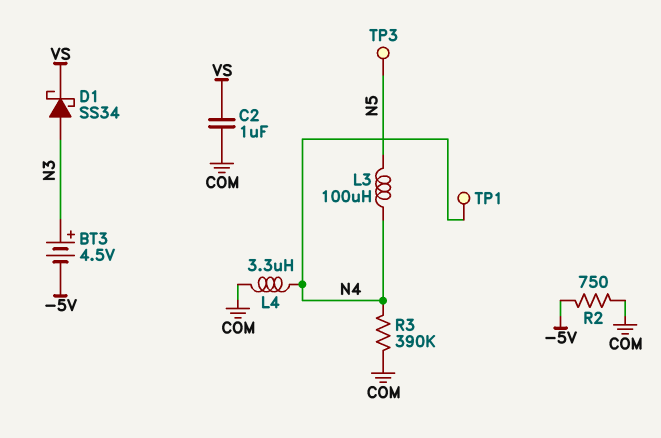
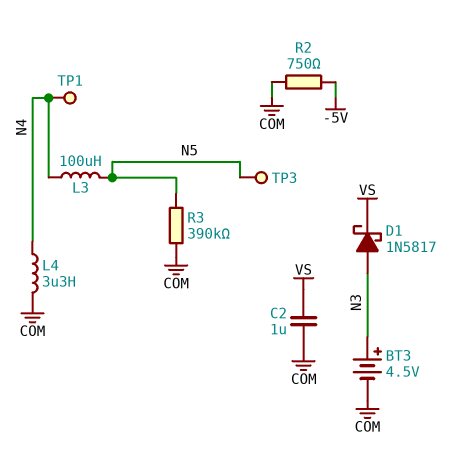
BT3: 4.5V (plus N3, minus -5V) -> 4.5V (plus N3, minus COM)
D1: schottky SS34 (A N3, K VS) -> schottky 1N5817 (A N3, K VS)
R3: 390k (COM, N4) -> 390k (COM, N5)

